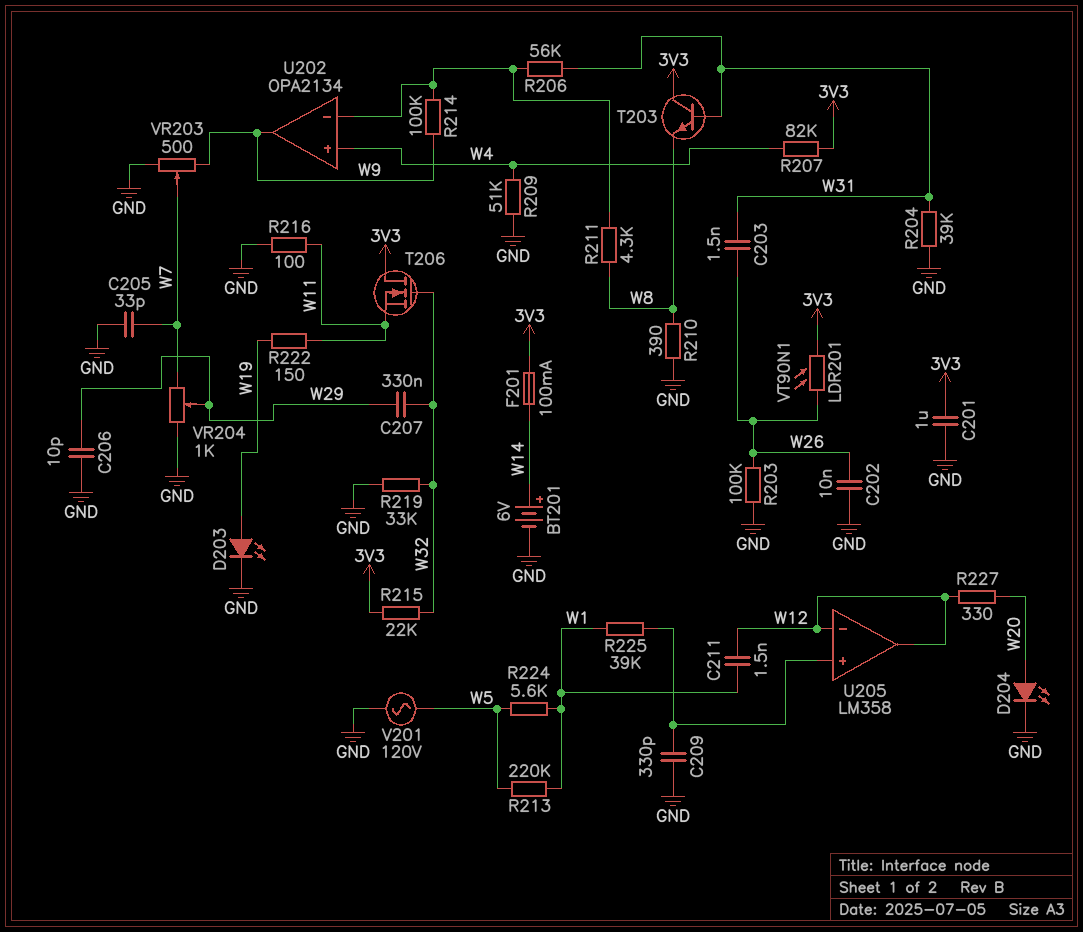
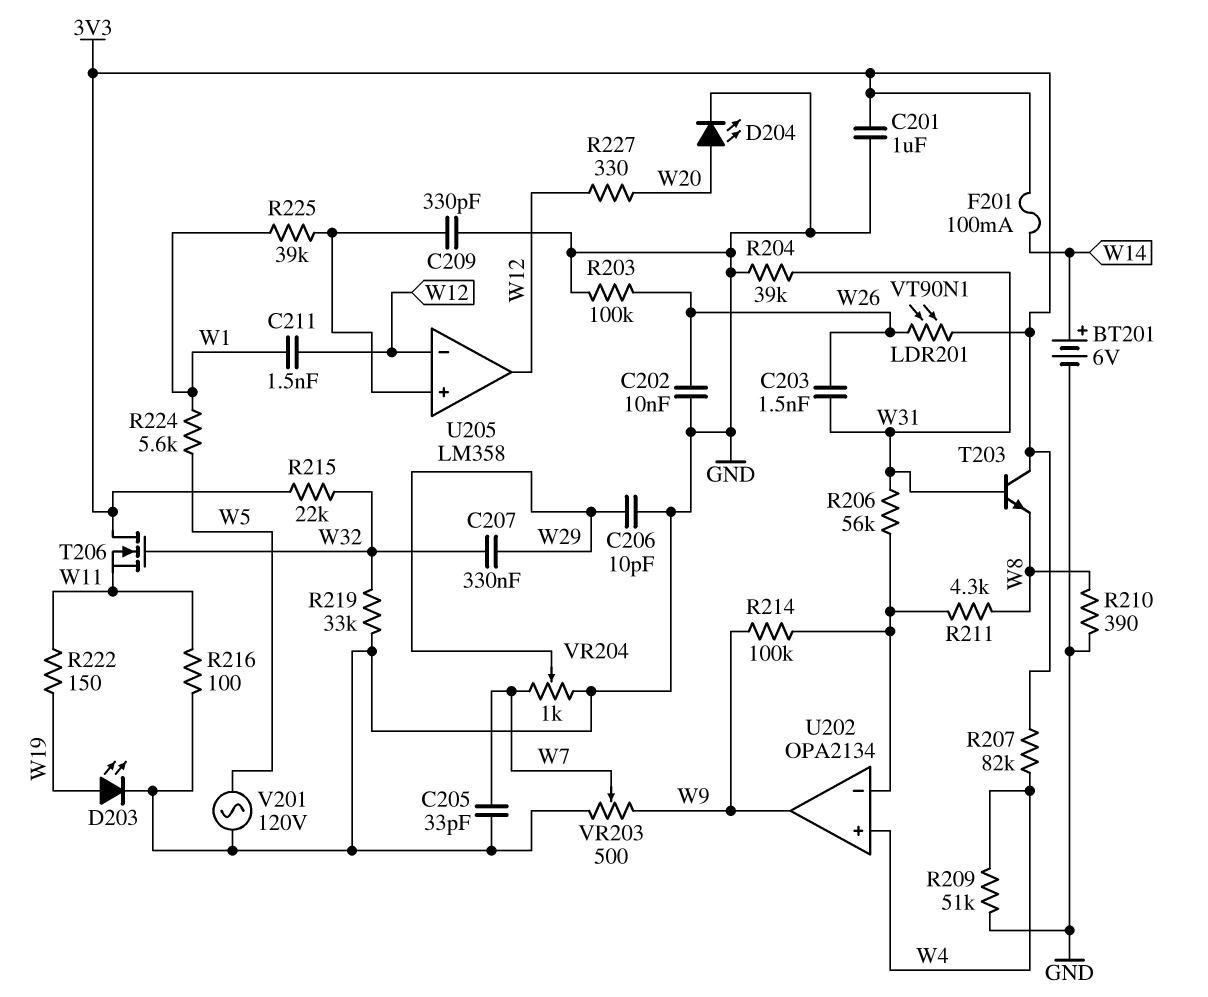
R213: 220k (W1, W5) -> none

